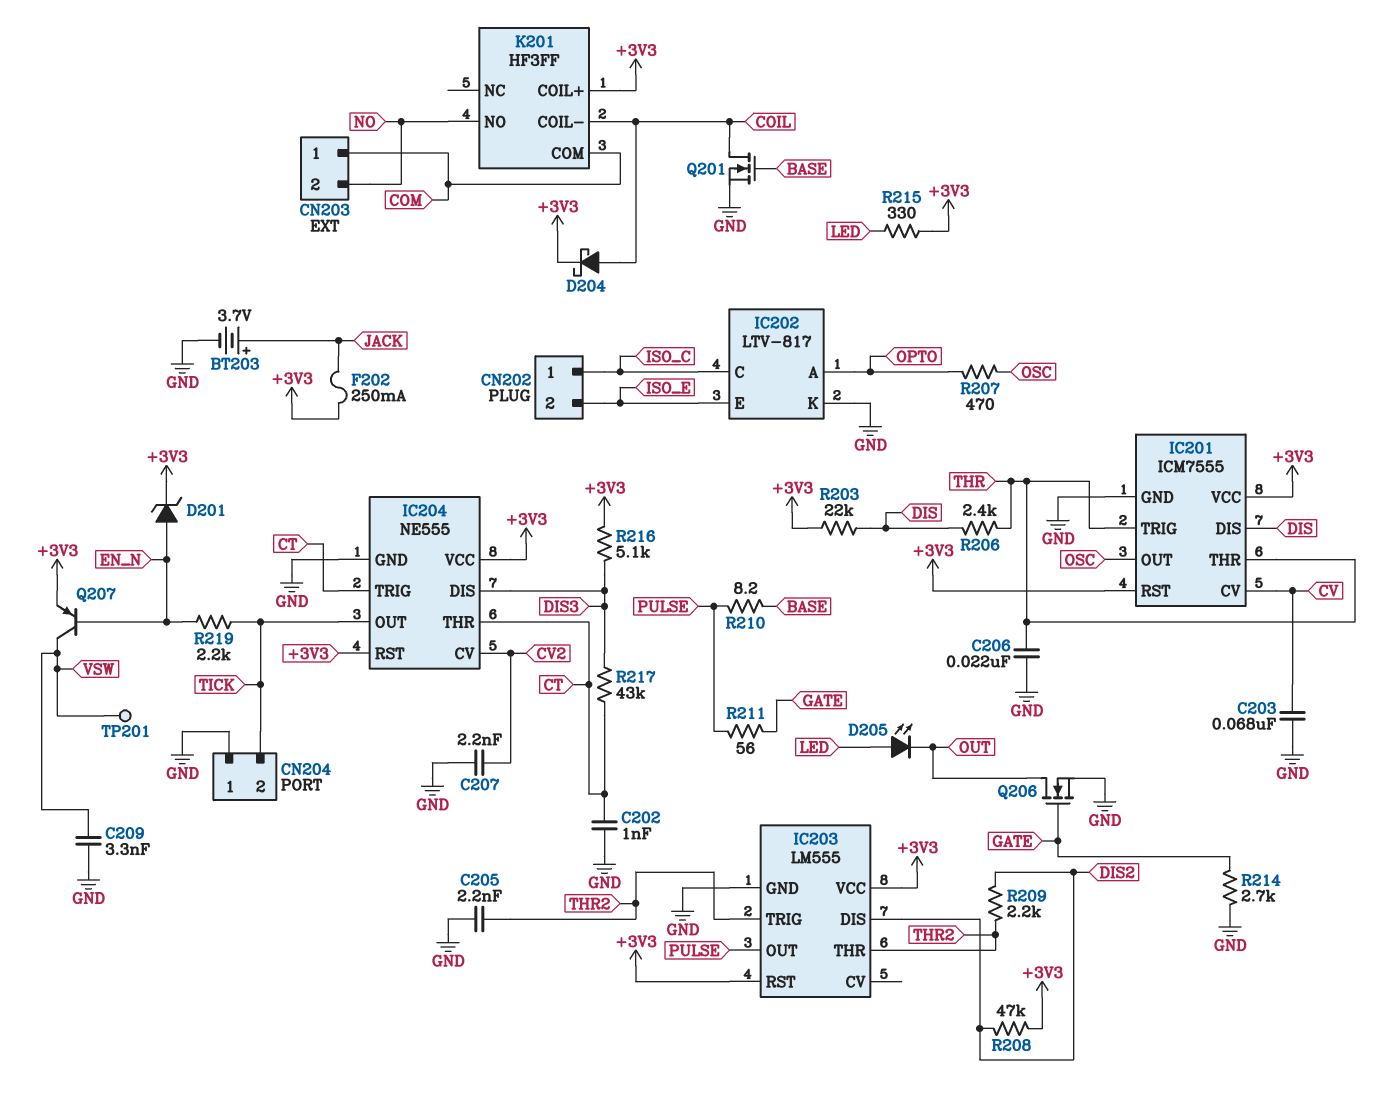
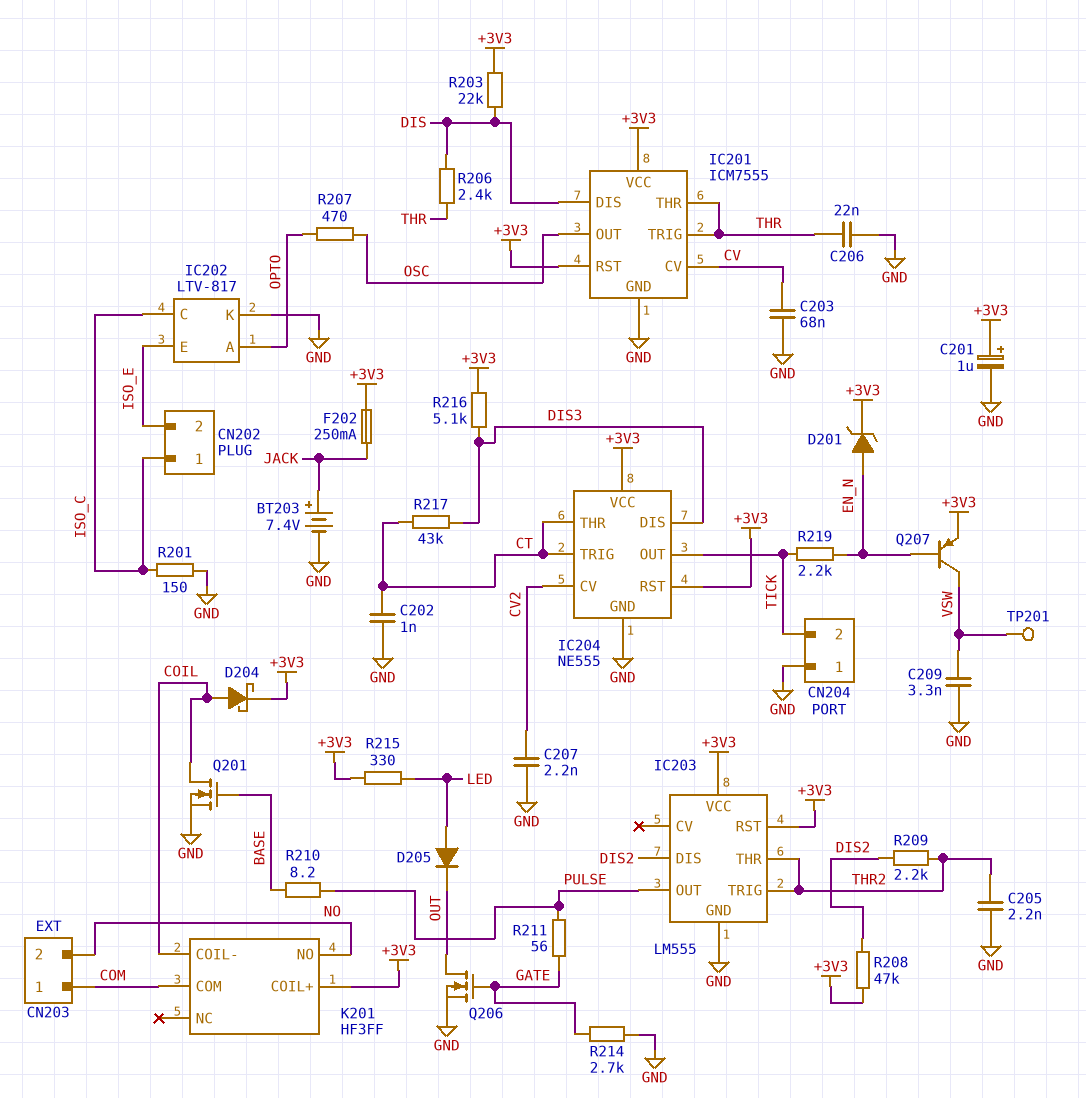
BT203: 3.7V (plus JACK, minus GND) -> 7.4V (plus JACK, minus GND)
C201: none -> 1uF (plus +3V3, minus GND)
D205: LED (A LED, K OUT) -> diode (A LED, K OUT)
R201: none -> 150 (GND, ISO_C)

